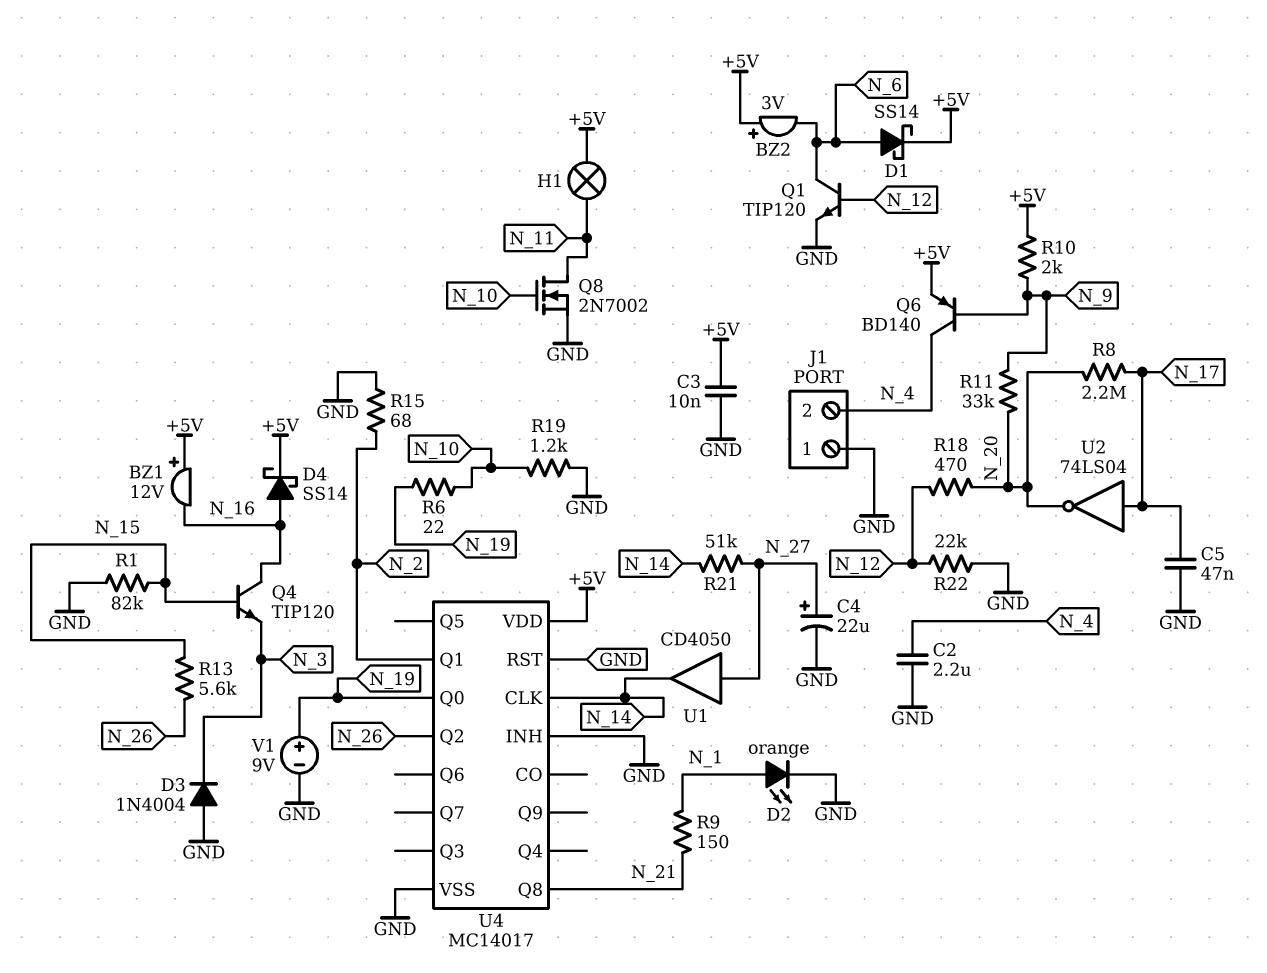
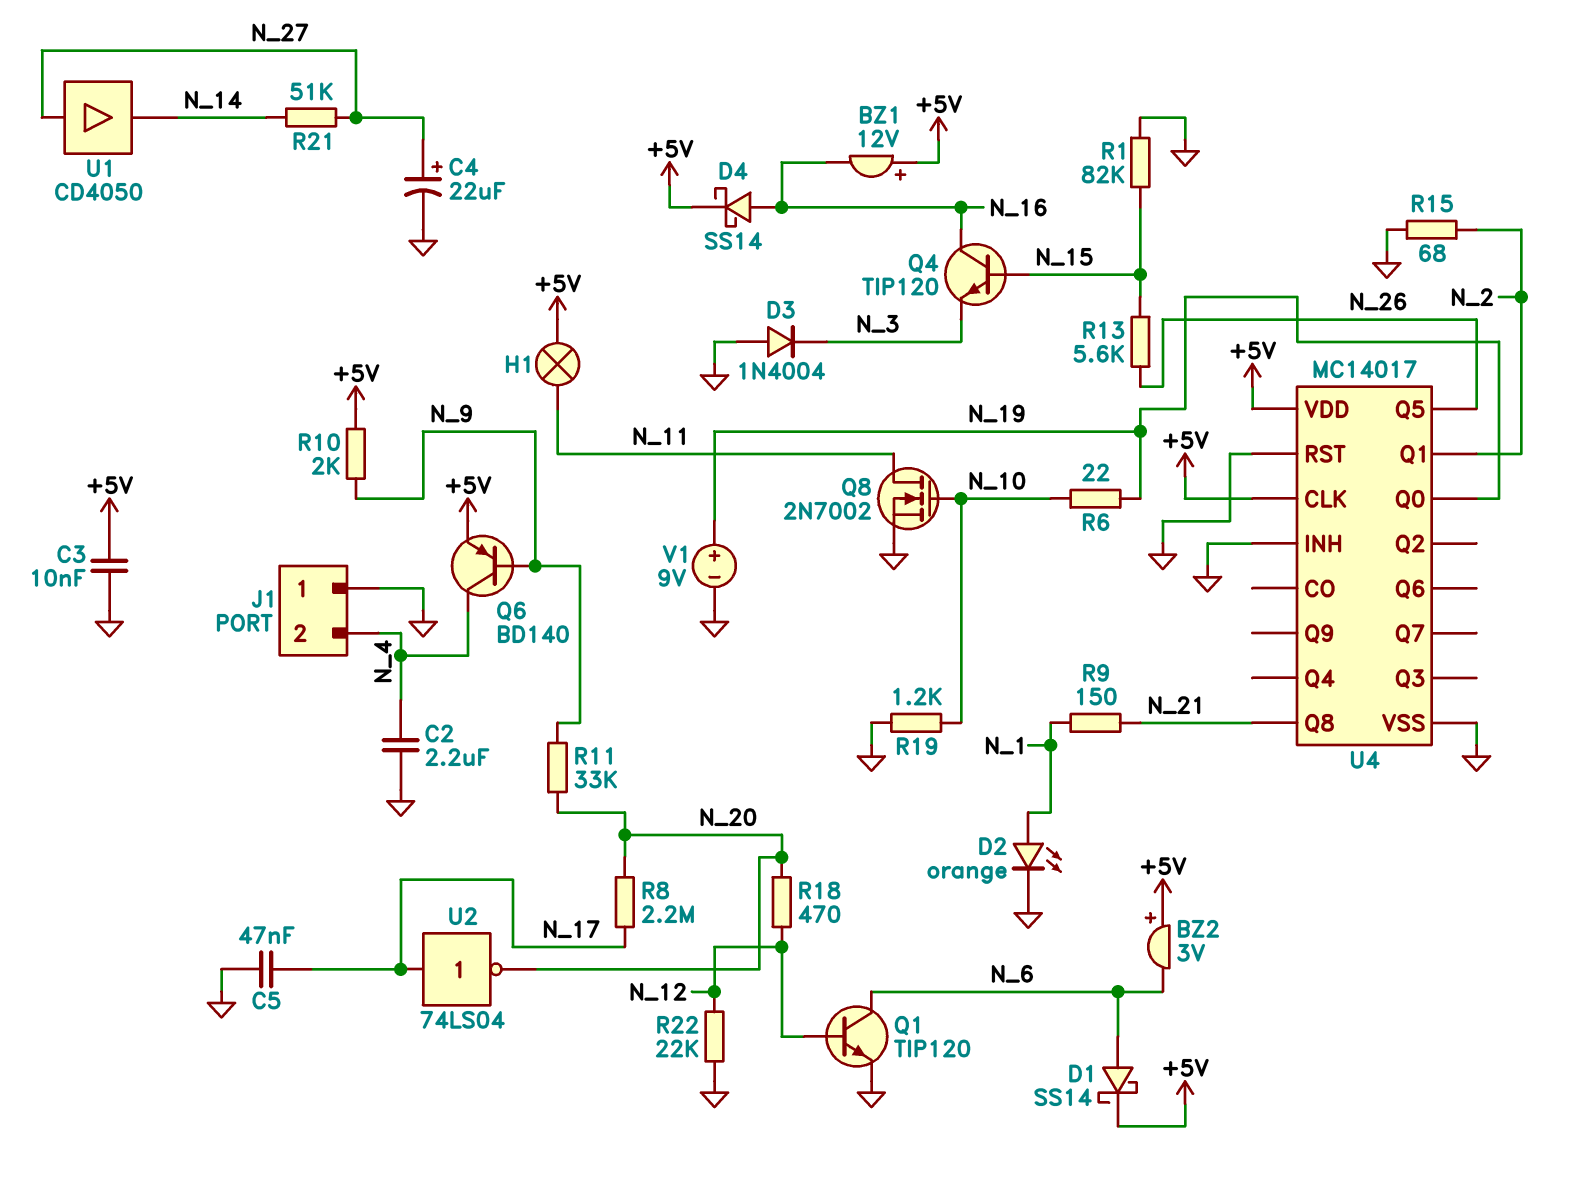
U4 pin CLK: N_14 -> +5V
U4 pin Q2: N_26 -> none
U4 pin Q5: none -> N_26

